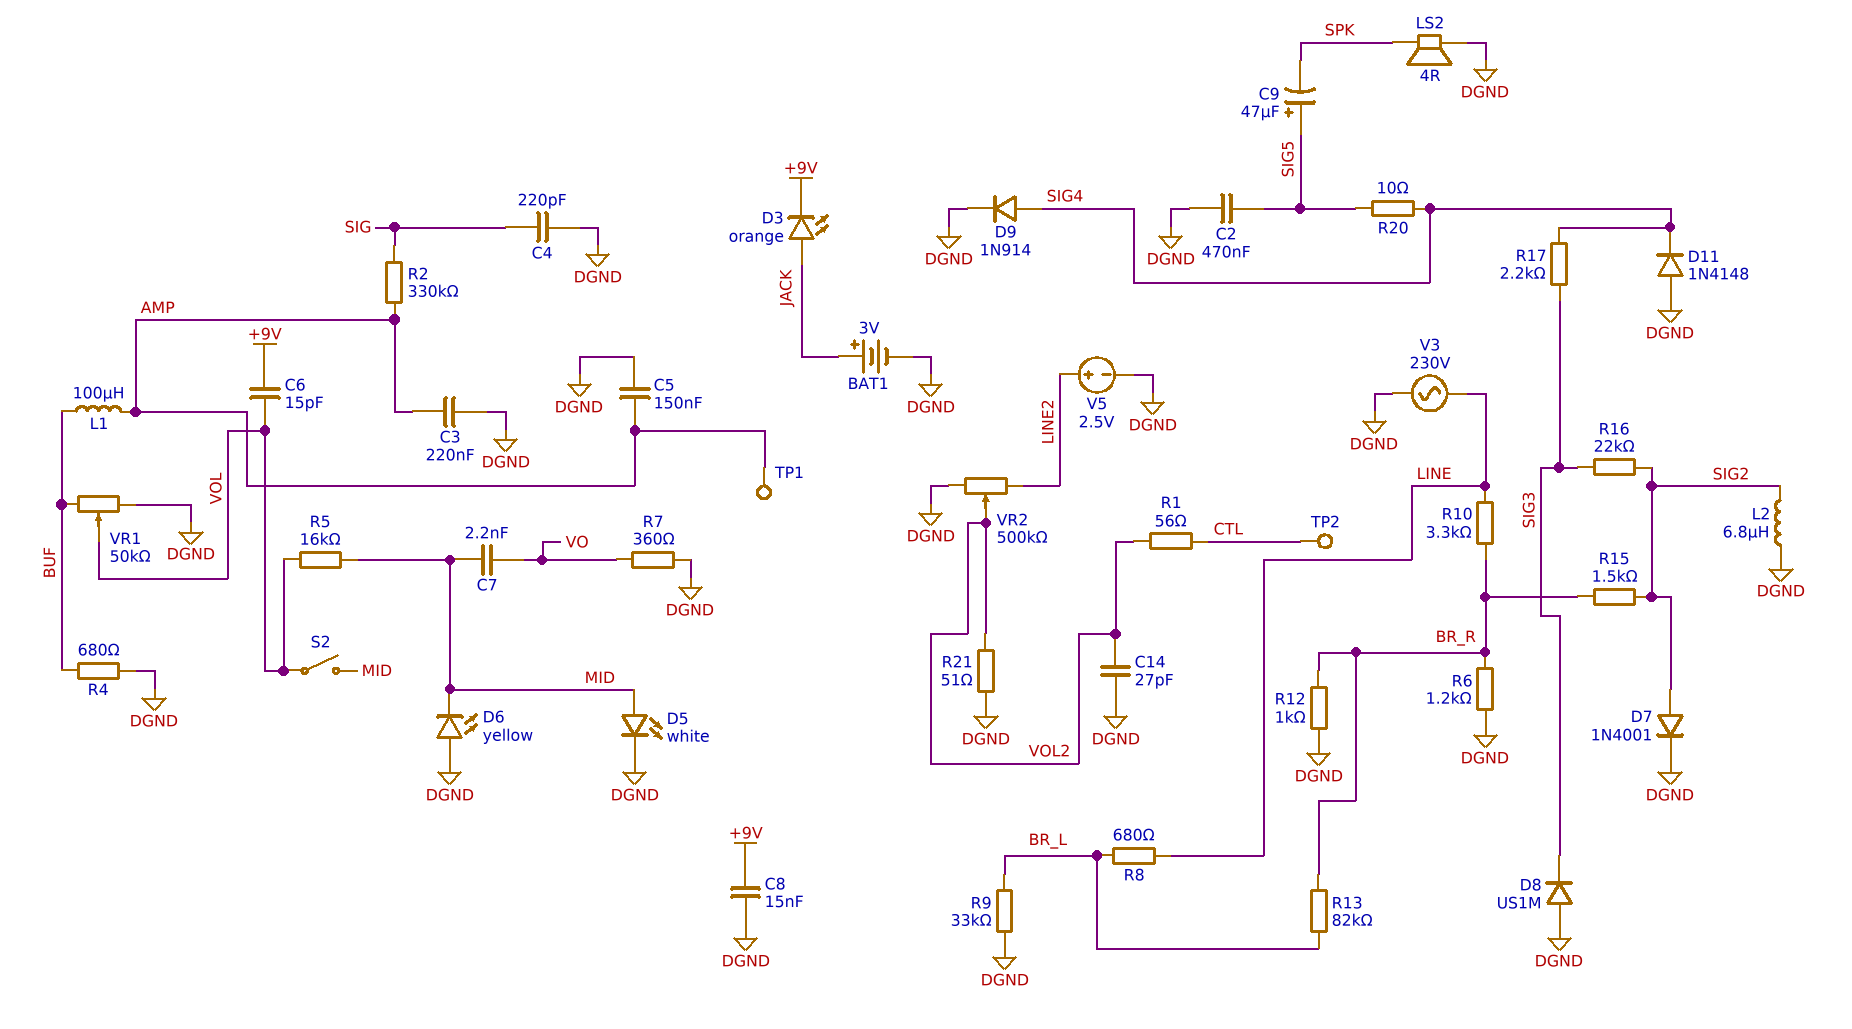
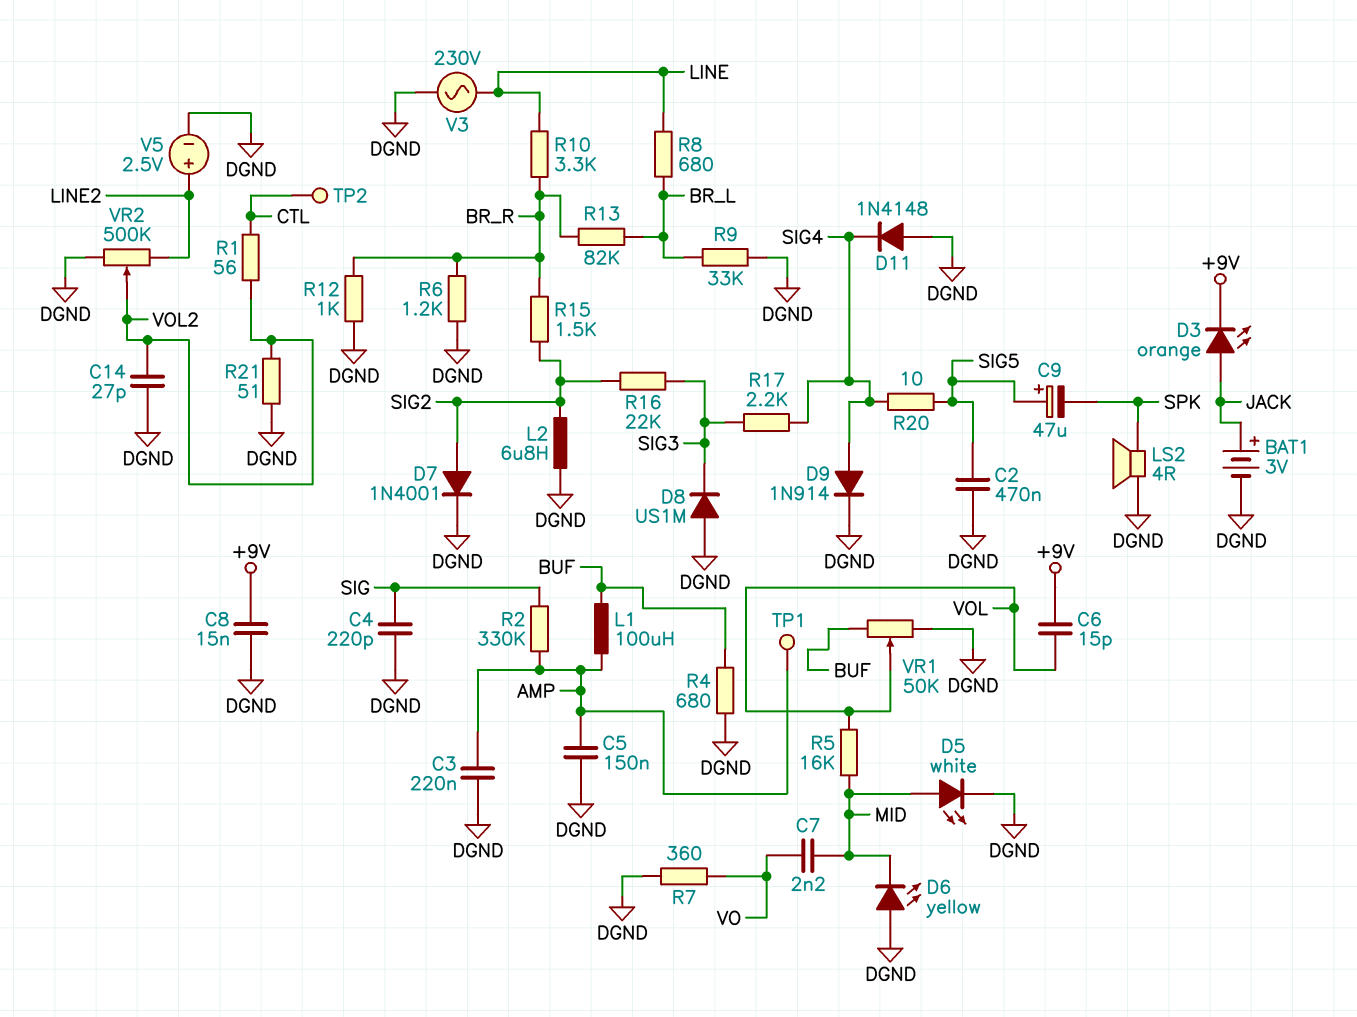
S2: switch (MID, VOL) -> none

